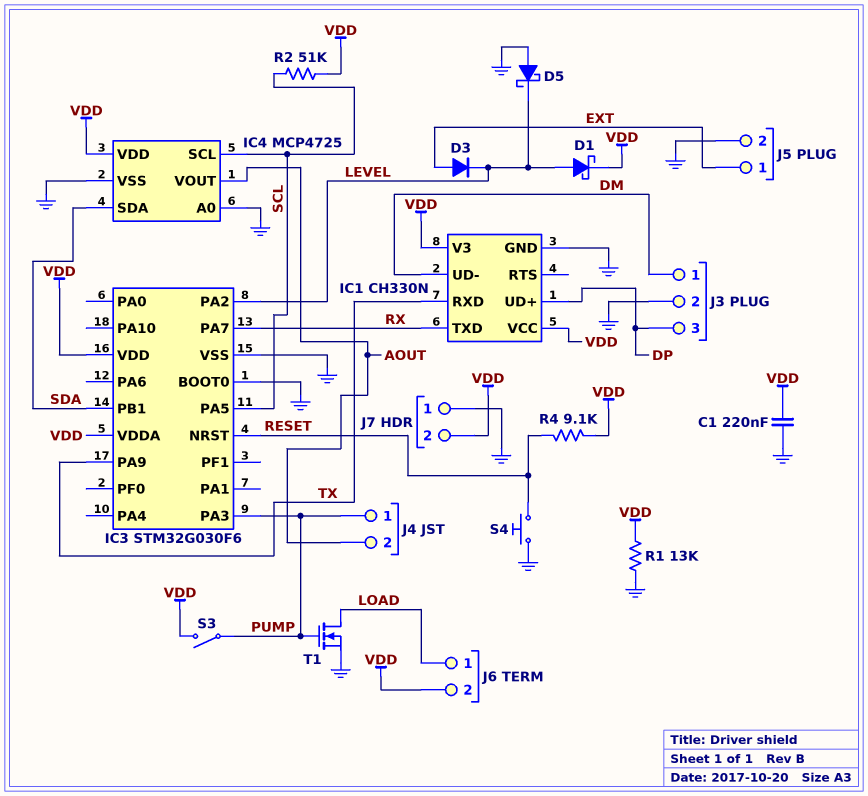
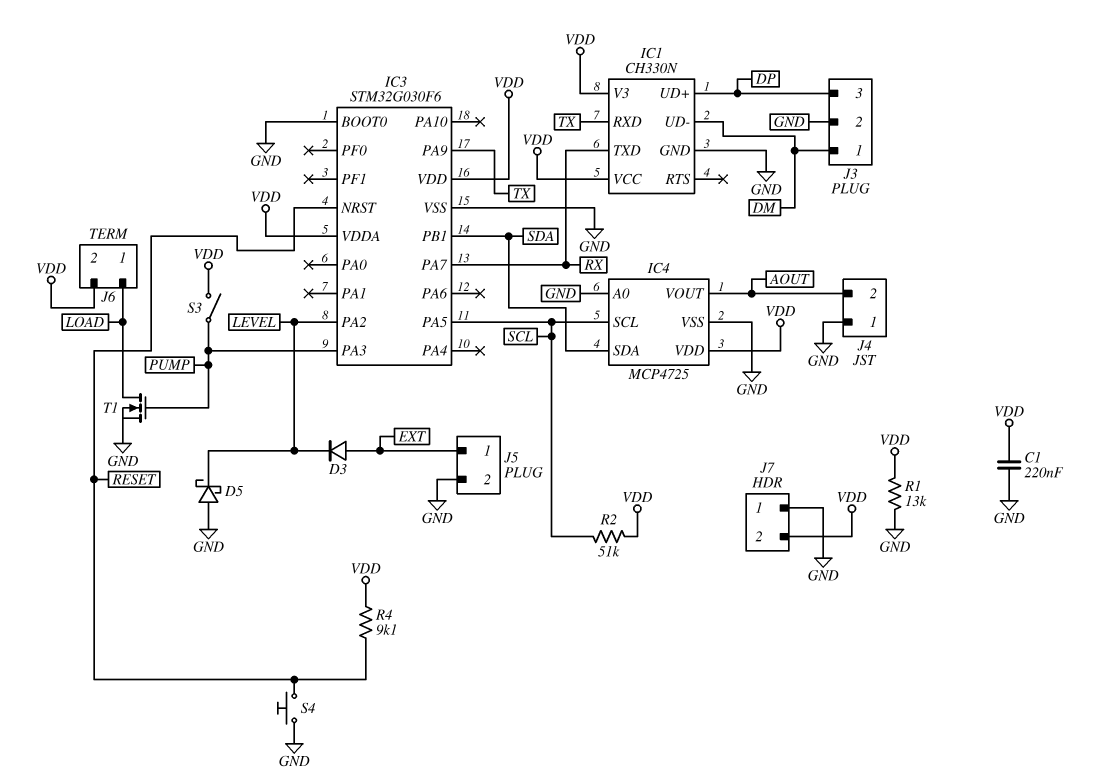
D1: schottky (A LEVEL, K VDD) -> none
J4 pin 1: PUMP -> GND

